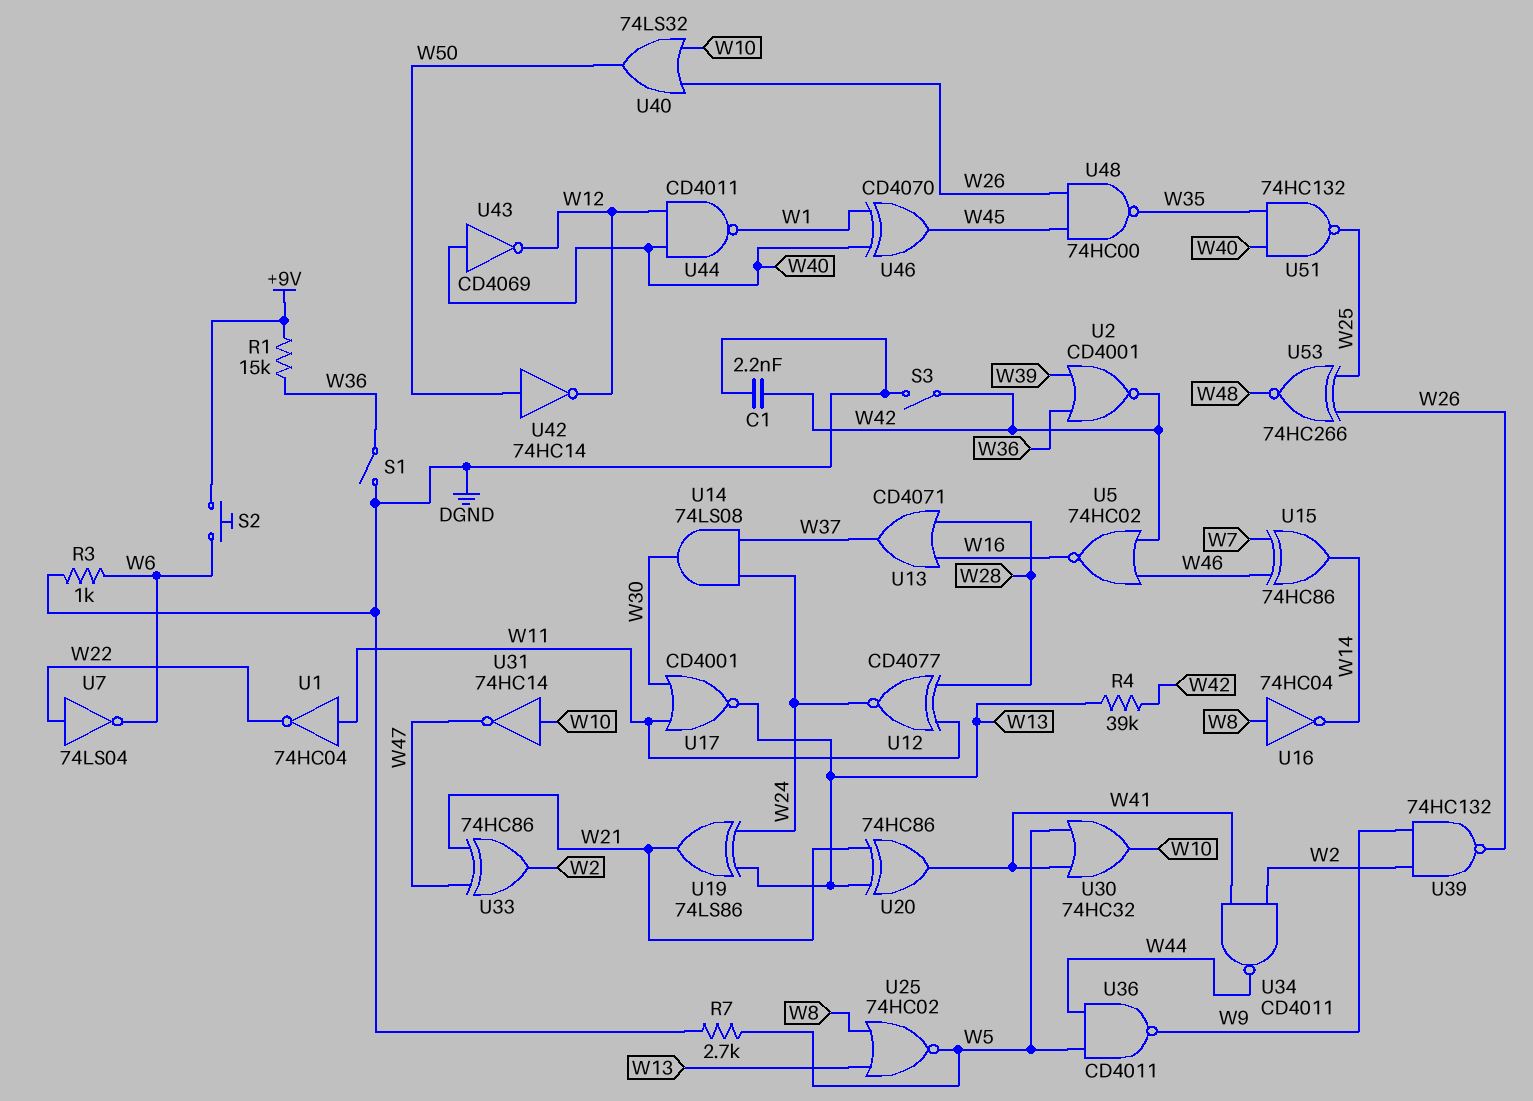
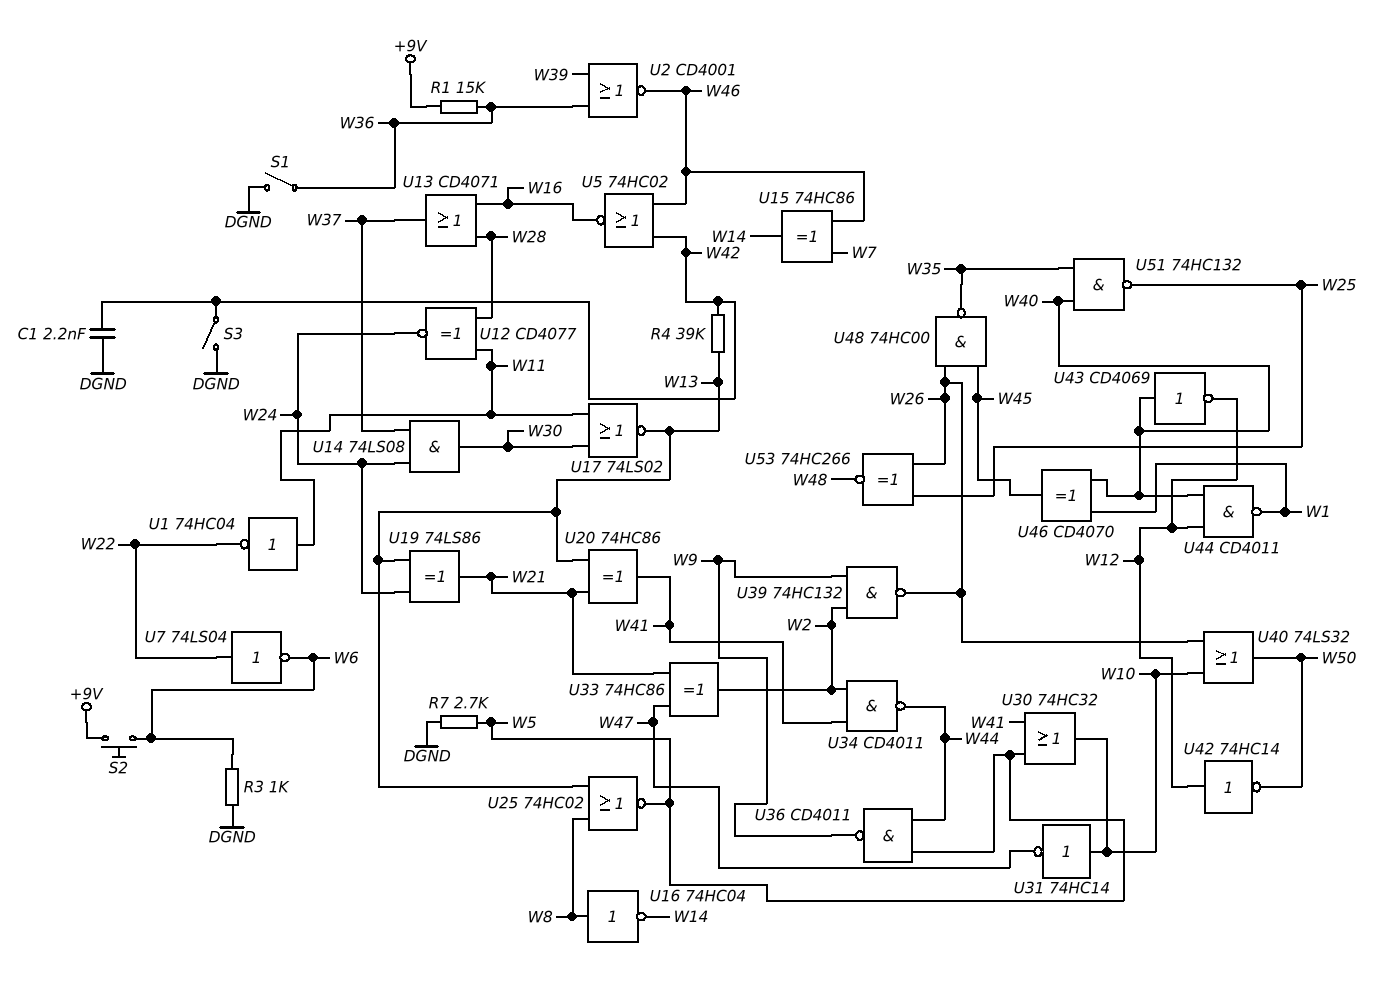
U2: NOR CD4001 (in W36, in W39, out W42) -> NOR CD4001 (in W36, in W39, out W46)
U17: NOR CD4001 (in W11, in W30, out W13) -> NOR 74LS02 (in W11, in W30, out W13)
U42: NOT 74HC14 (in W50, out W12) -> NOT 74HC14 (in W12, out W50)

